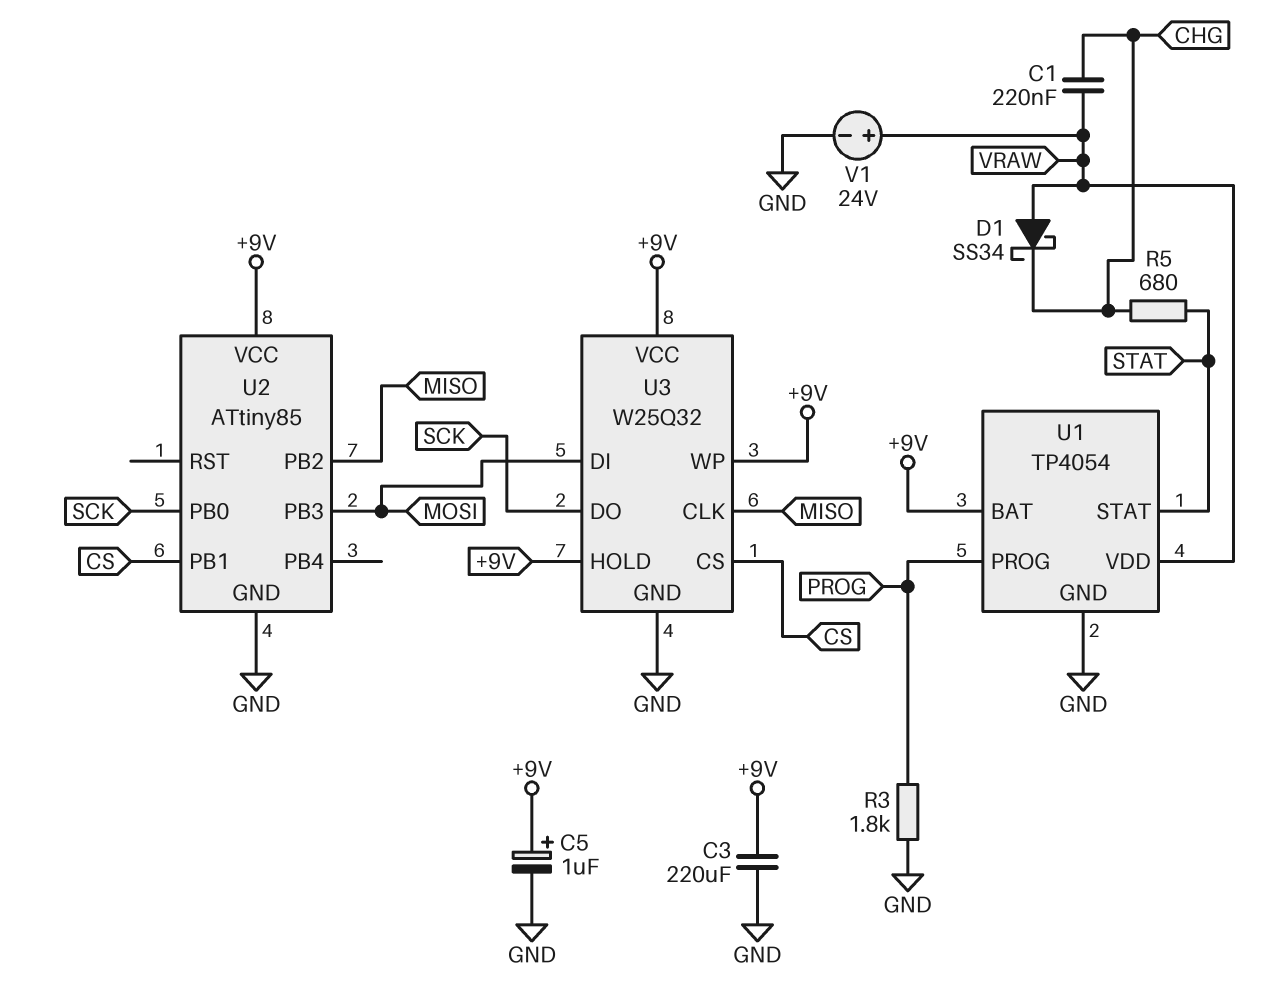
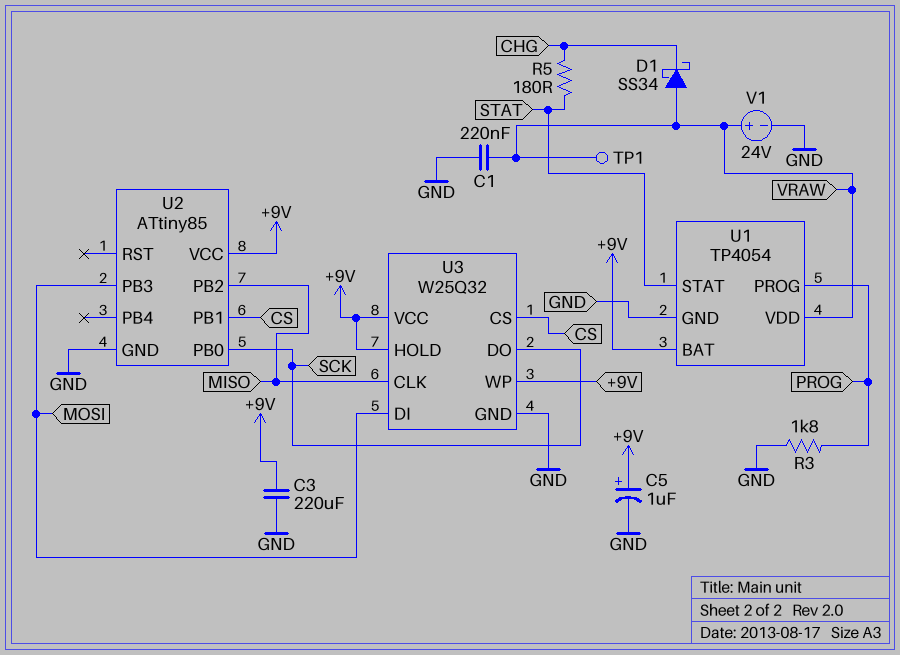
C1: 220nF (CHG, VRAW) -> 220nF (GND, VRAW)
R5: 680 (CHG, STAT) -> 180 (CHG, STAT)
TP1: none -> test point (VRAW)

